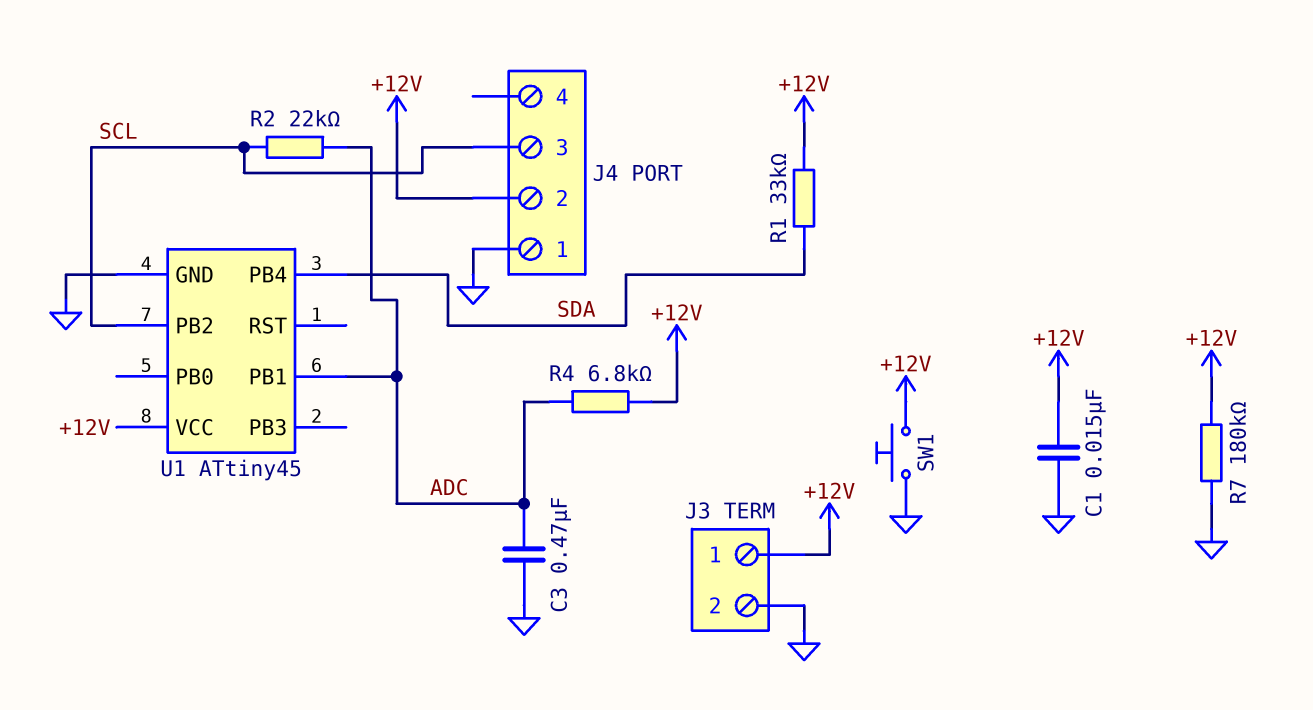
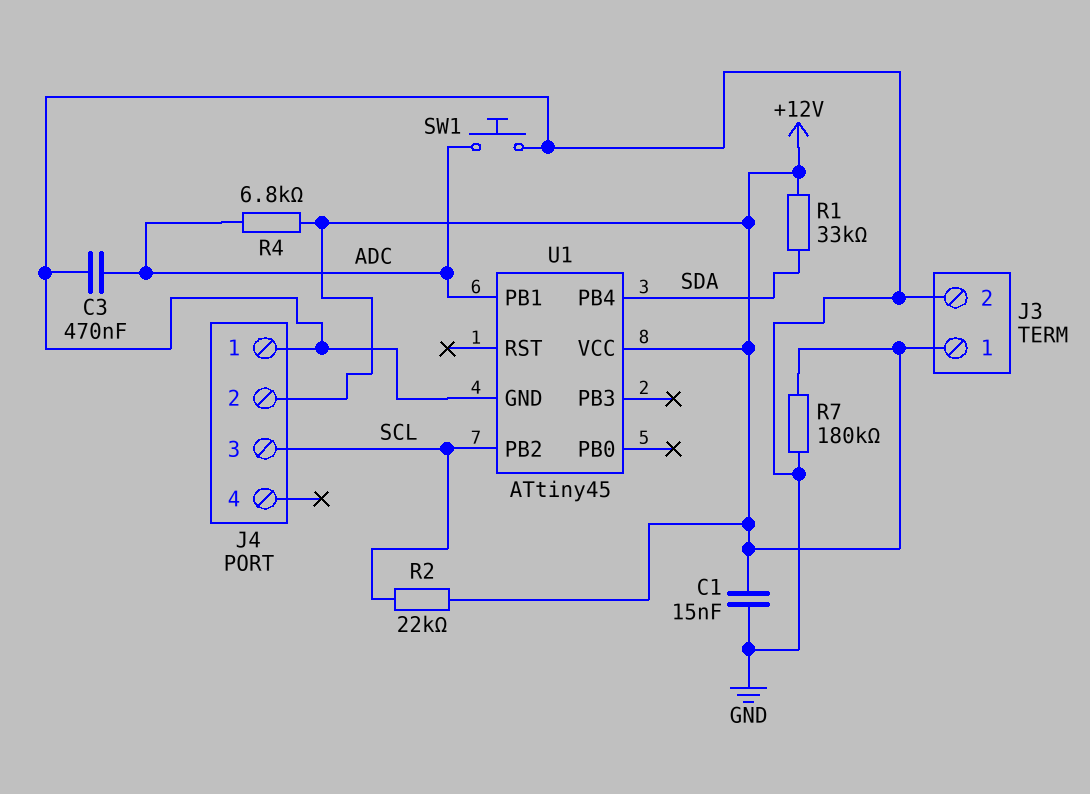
R2: 22k (ADC, SCL) -> 22k (+12V, SCL)
SW1: button (+12V, GND) -> button (ADC, GND)

